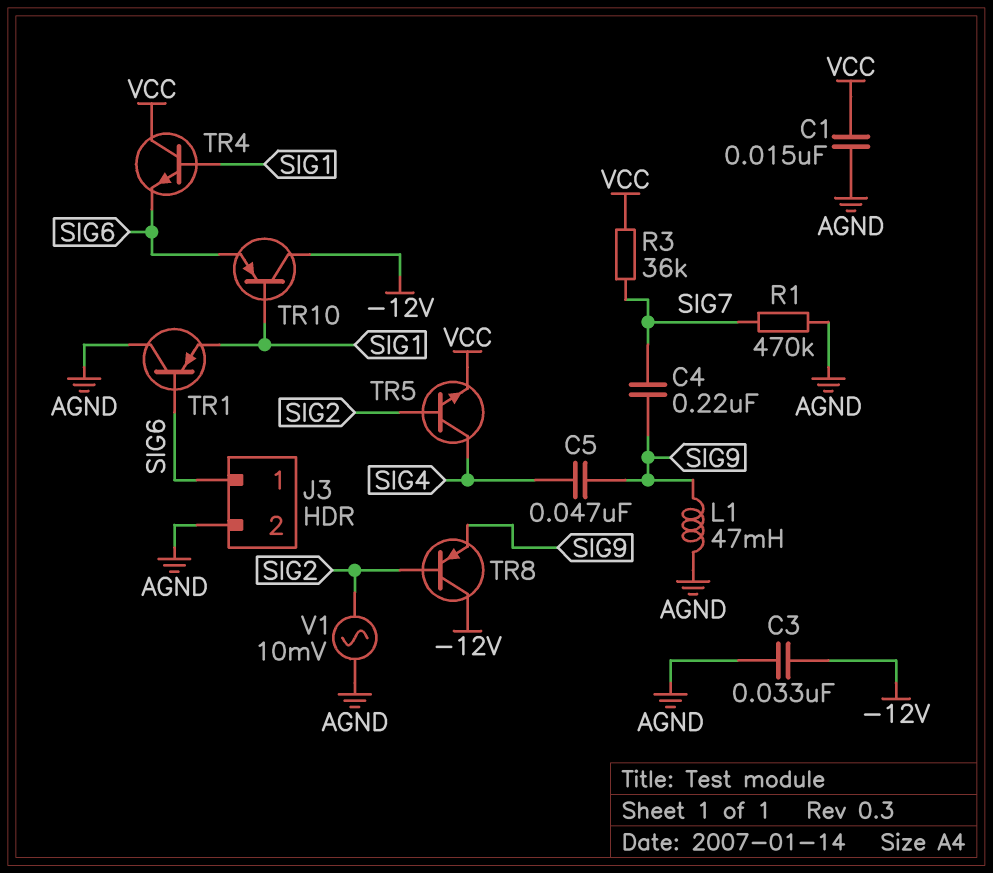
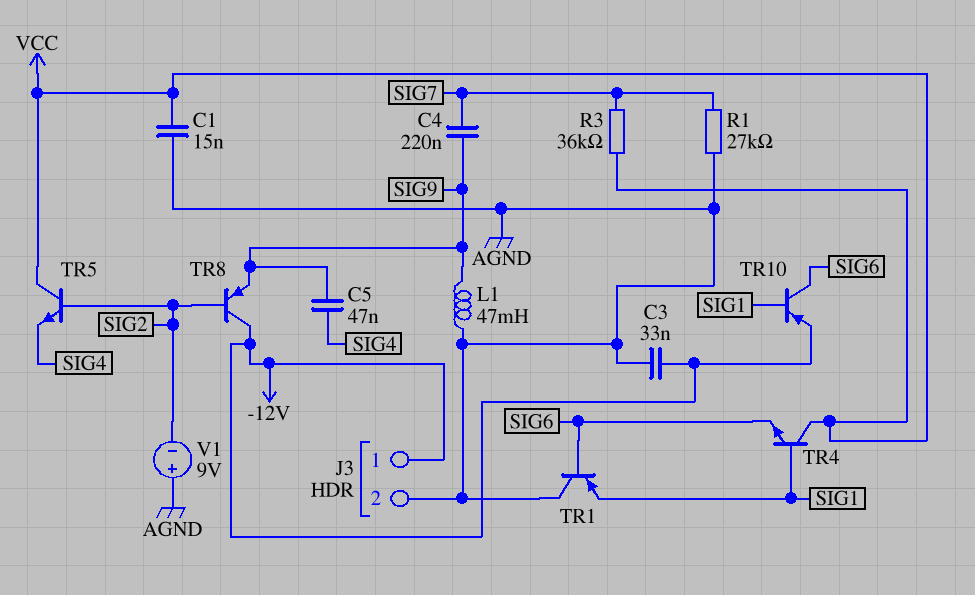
J3 pin 1: SIG6 -> -12V
R1: 470k (AGND, SIG7) -> 27k (AGND, SIG7)
TR5: NPN (B SIG2, C SIG4, E VCC) -> NPN (B SIG2, C VCC, E SIG4)
TR10: PNP (B SIG1, C -12V, E SIG6) -> PNP (B SIG1, C SIG6, E -12V)
V1: AC 10mV (AGND, SIG2) -> 9V (plus AGND, minus SIG2)

